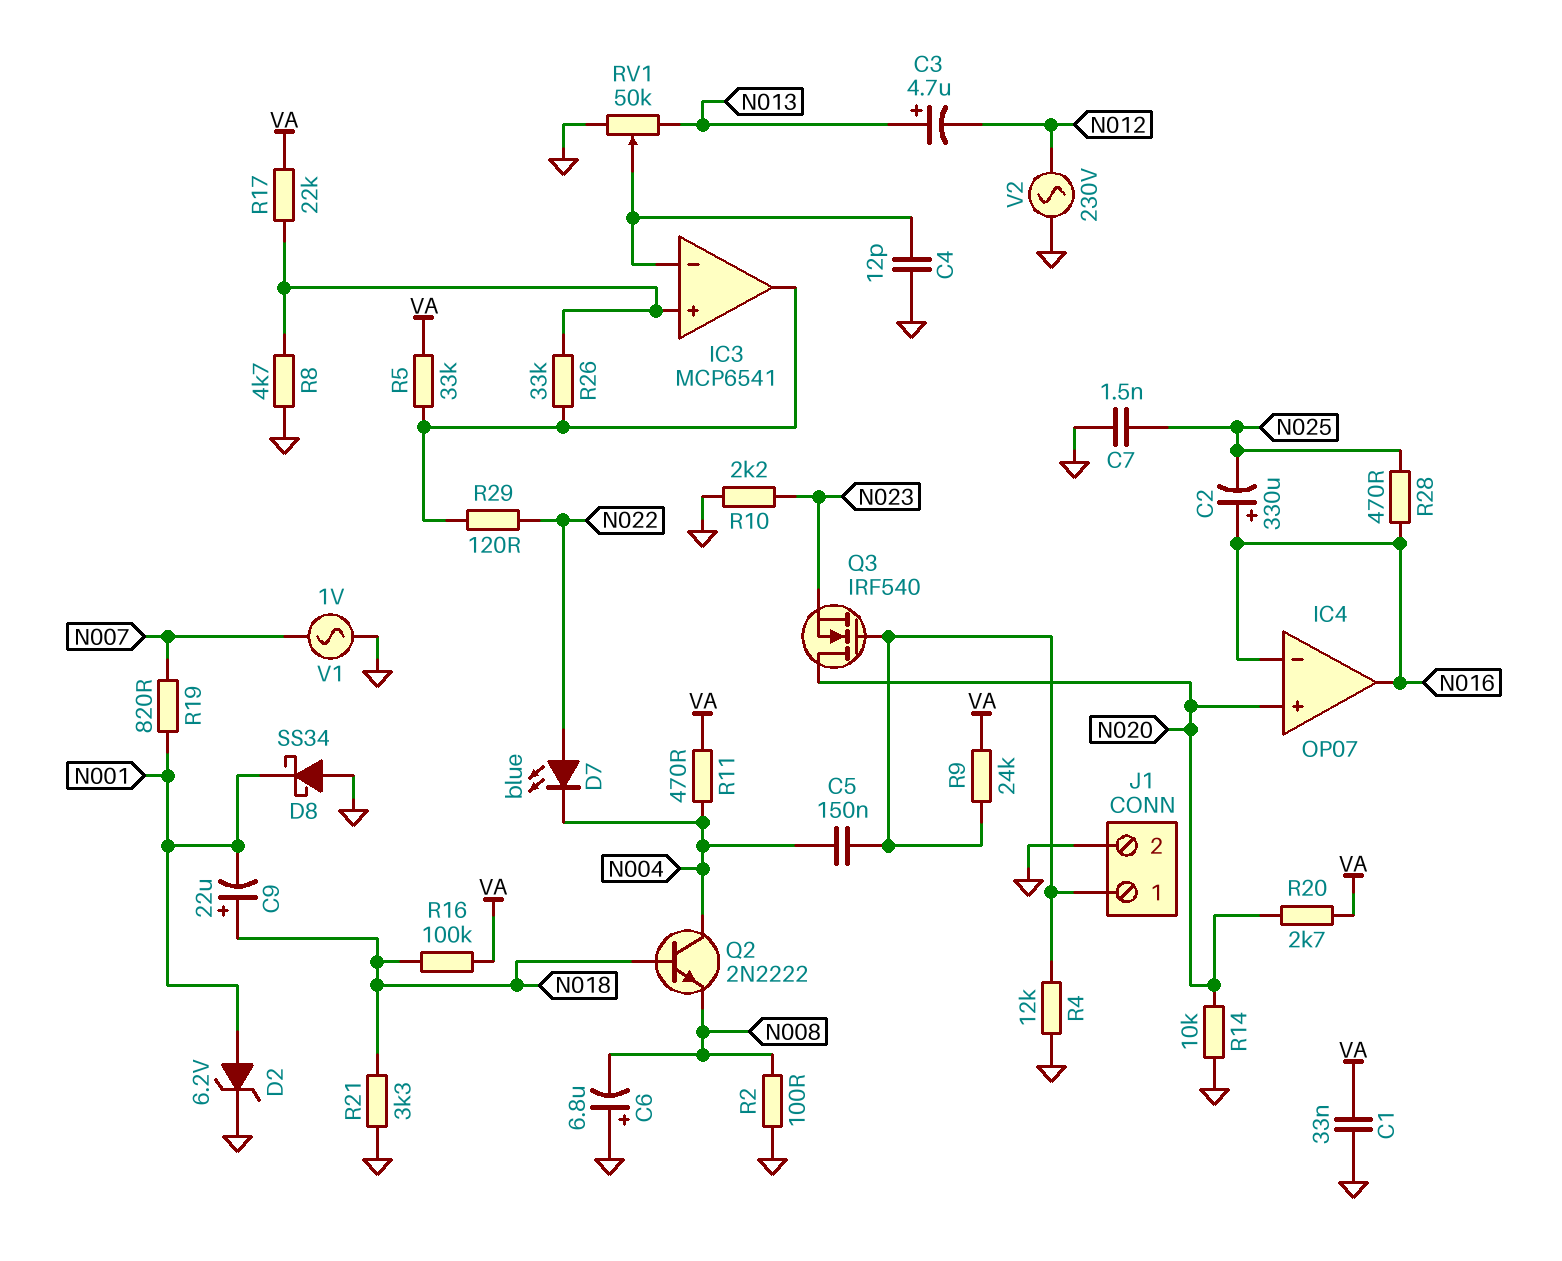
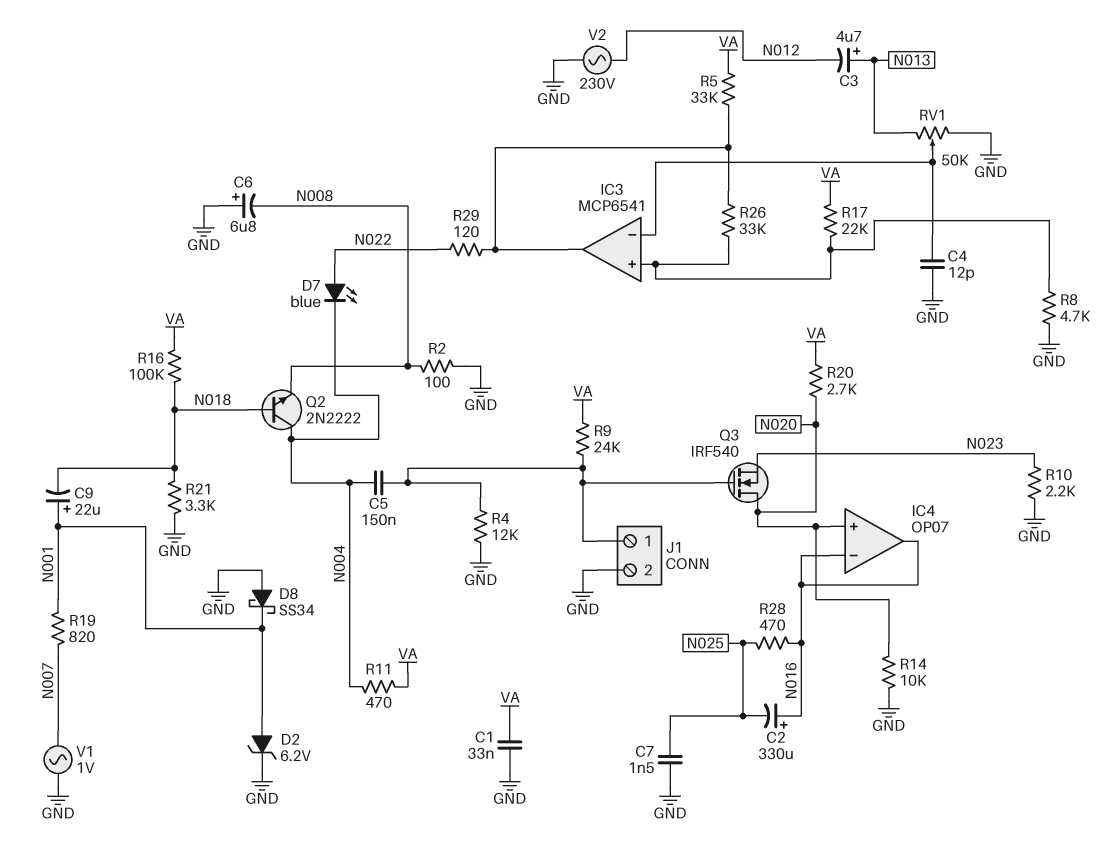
C9: 22uF (plus N018, minus N001) -> 22uF (plus N001, minus N018)

